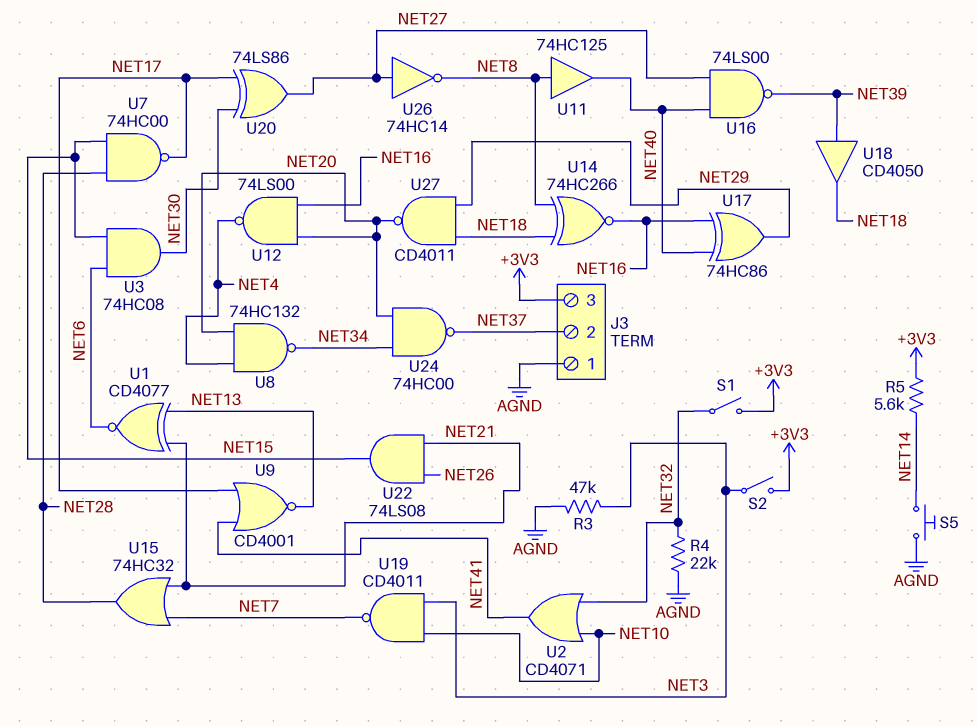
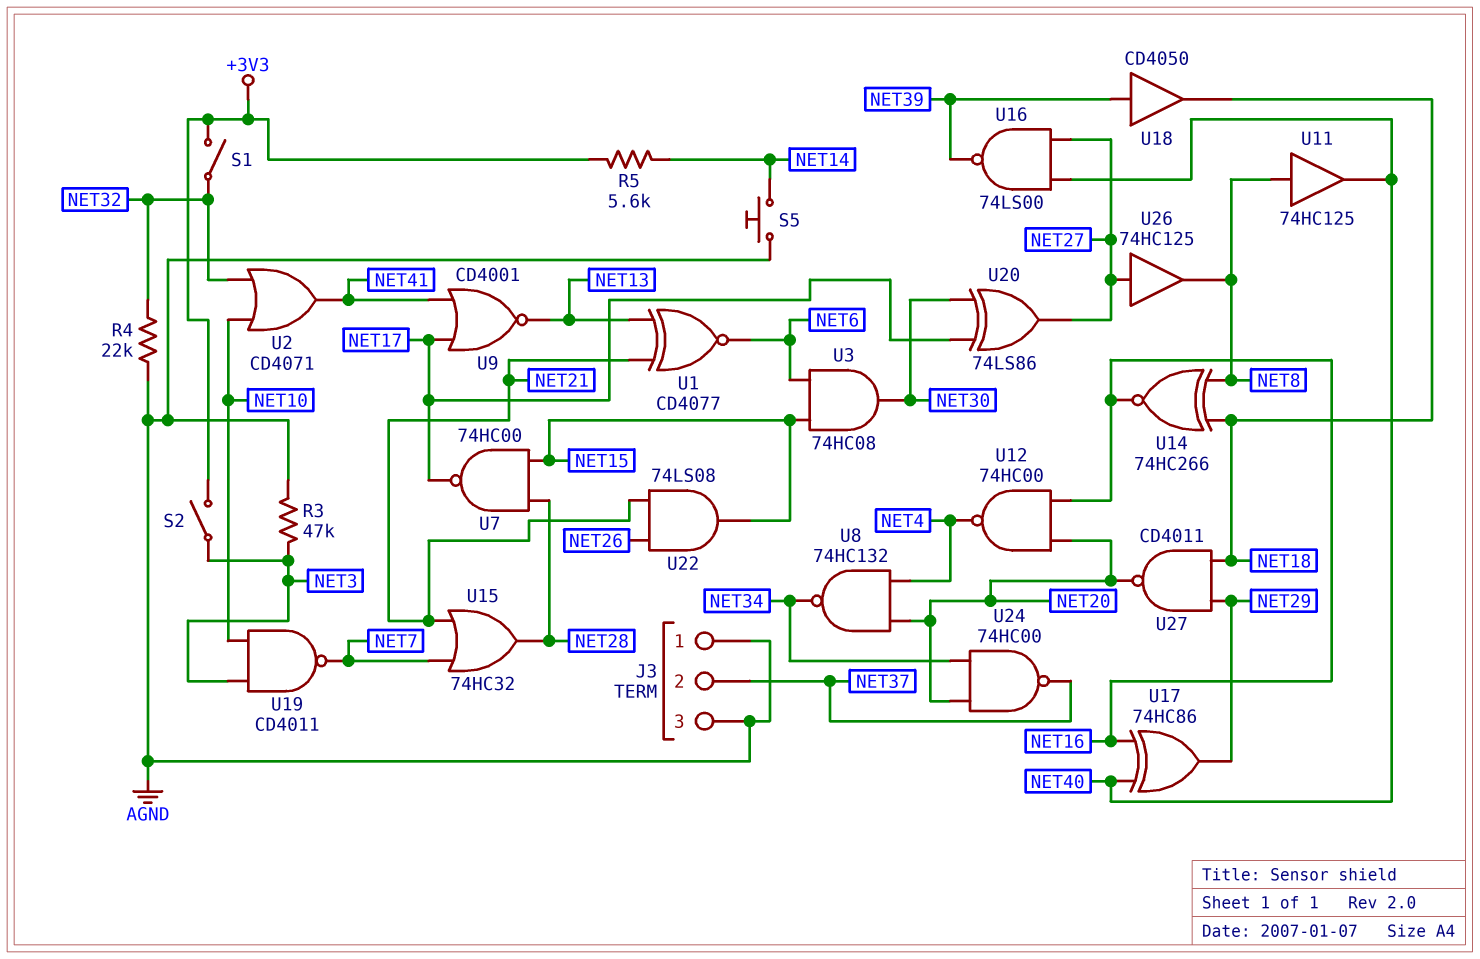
J3 pin 3: +3V3 -> AGND
U12: NAND 74LS00 (in NET16, in NET20, out NET4) -> NAND 74HC00 (in NET16, in NET20, out NET4)
U26: NOT 74HC14 (in NET27, out NET8) -> buffer 74HC125 (in NET27, out NET8)

